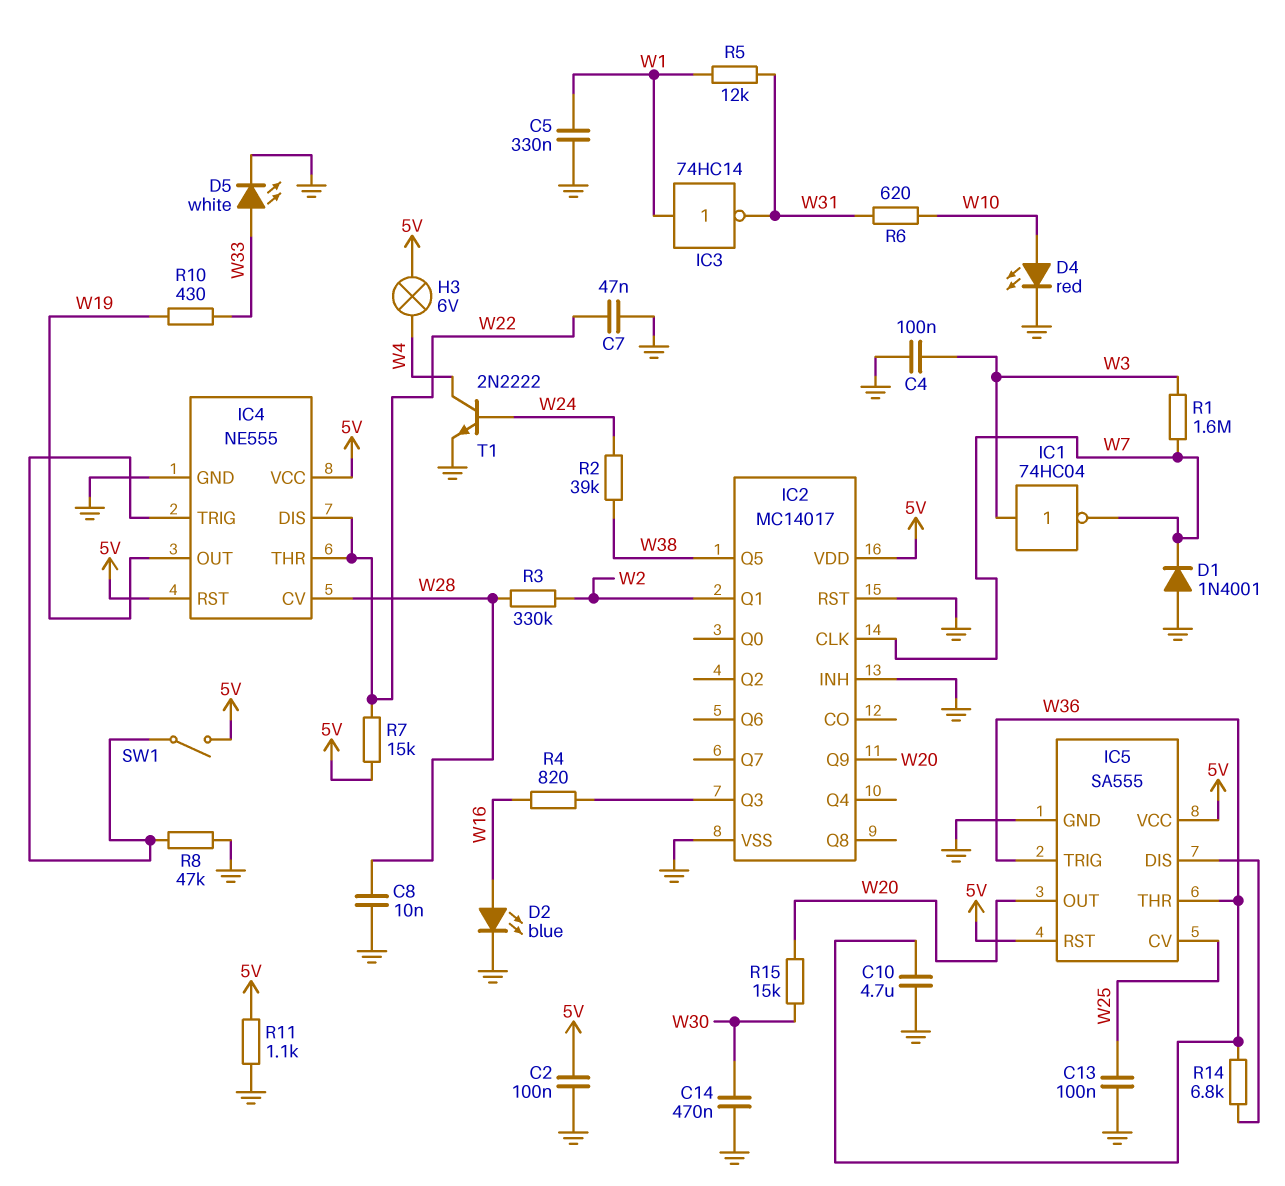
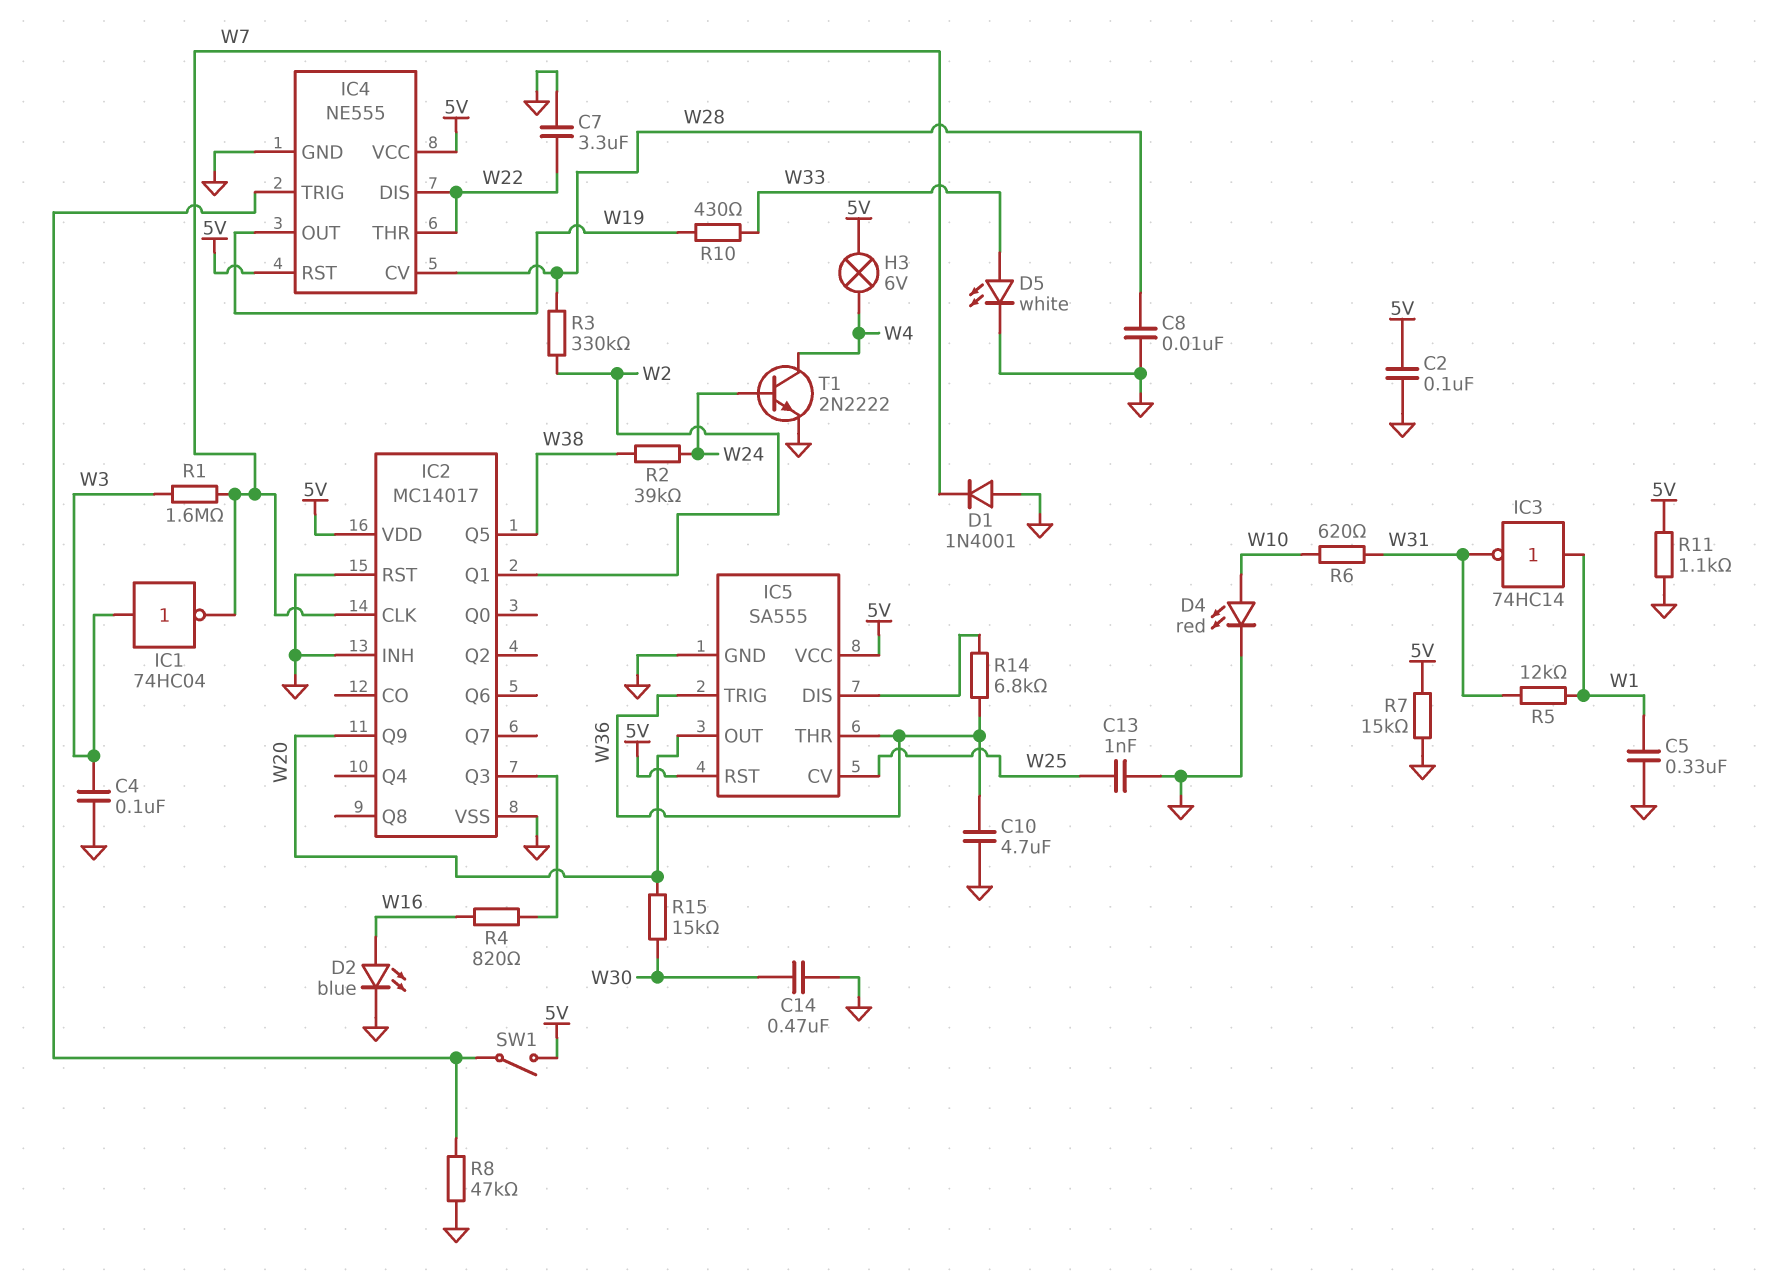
C7: 47nF (GND, W22) -> 3.3uF (GND, W22)
C13: 100nF (GND, W25) -> 1nF (GND, W25)
R7: 15k (5V, W22) -> 15k (5V, GND)

